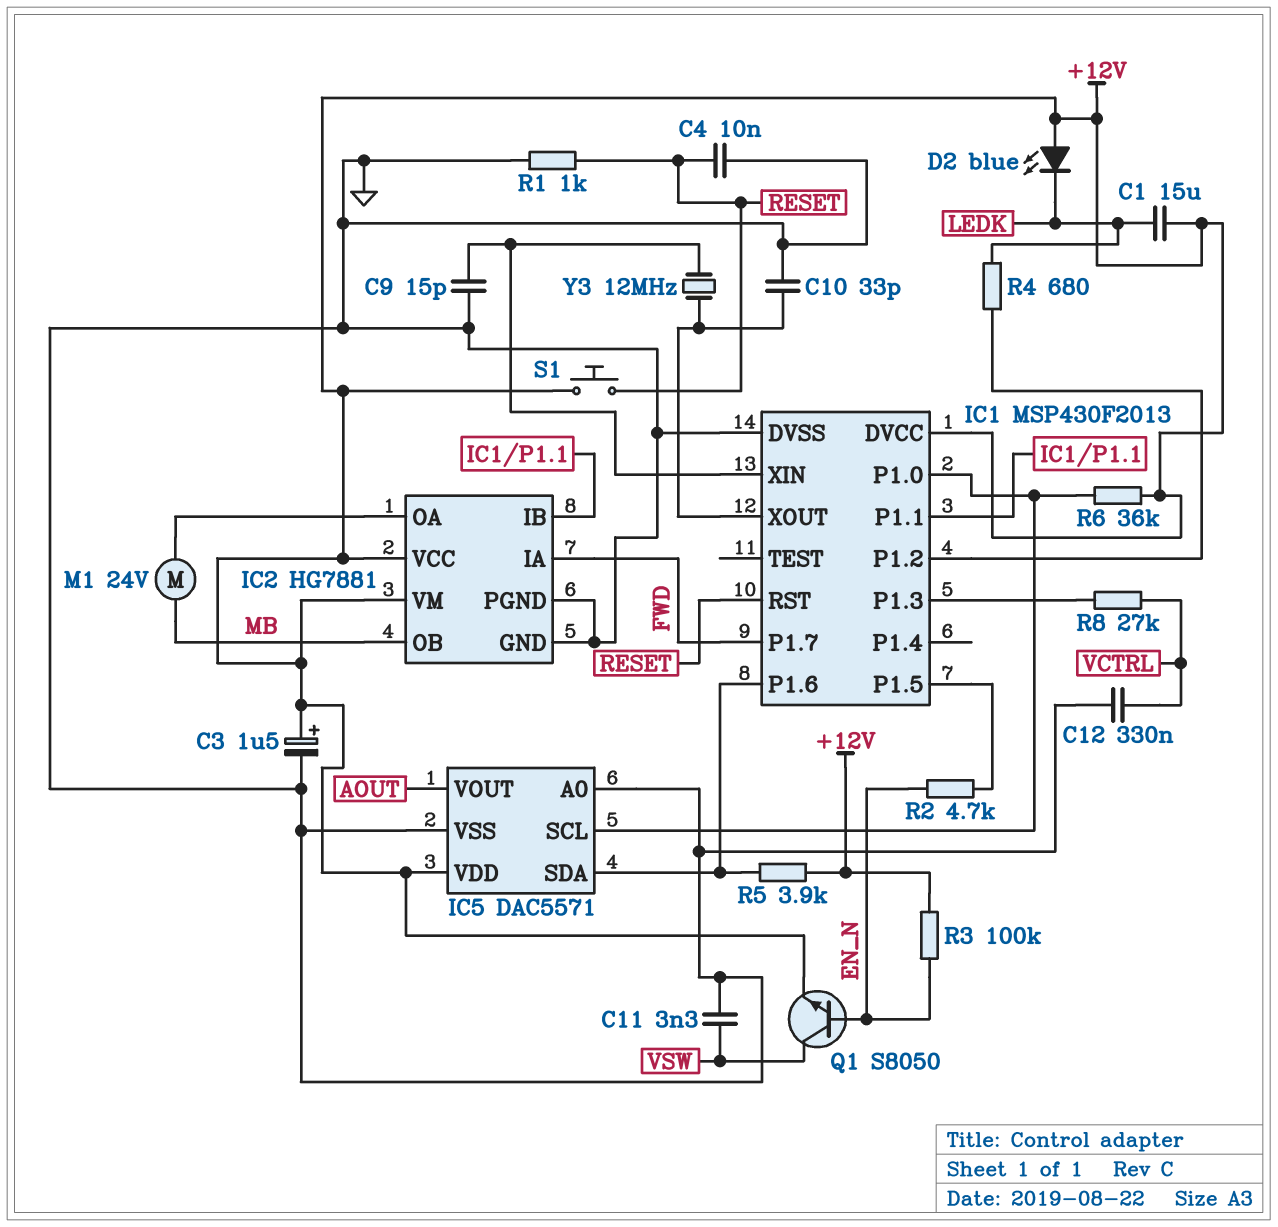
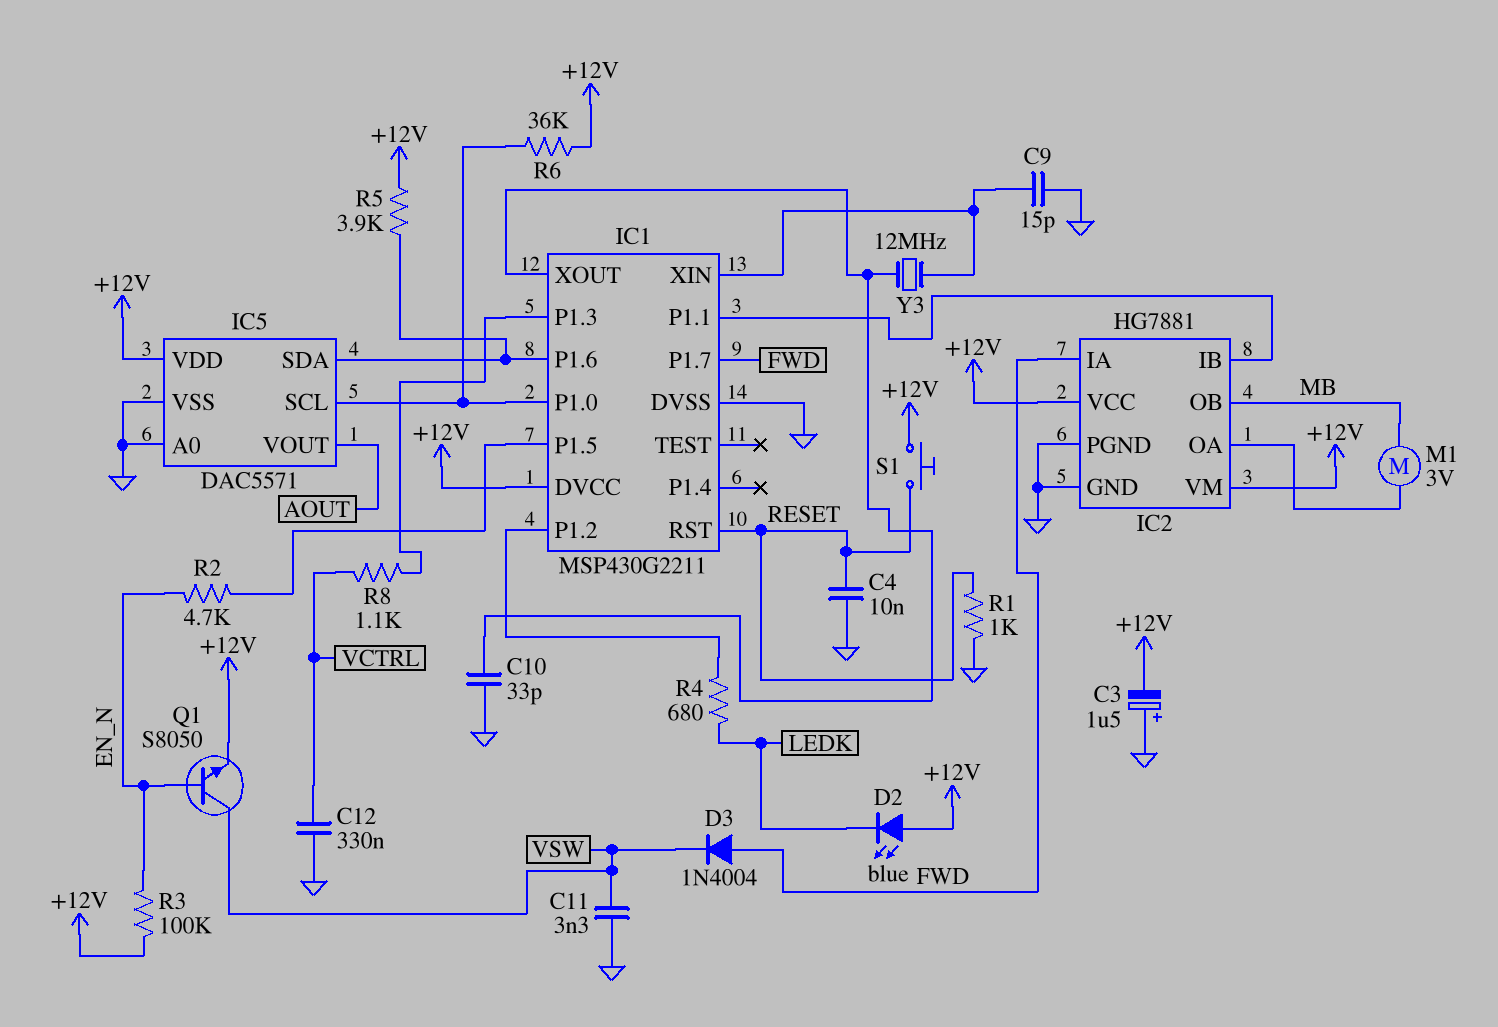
C1: 15uF (+12V, LEDK) -> none
C3: 1.5uF (plus +12V, minus GND) -> 1.5uF (plus GND, minus +12V)
D3: none -> diode 1N4004 (A FWD, K VSW)
IC1: MSP430F2013 -> MSP430G2211
M1: motor 24V (IC2/OA, MB) -> motor 3V (IC2/OA, MB)
R8: 27k (IC1/P1.3, VCTRL) -> 1.1k (IC1/P1.3, VCTRL)

